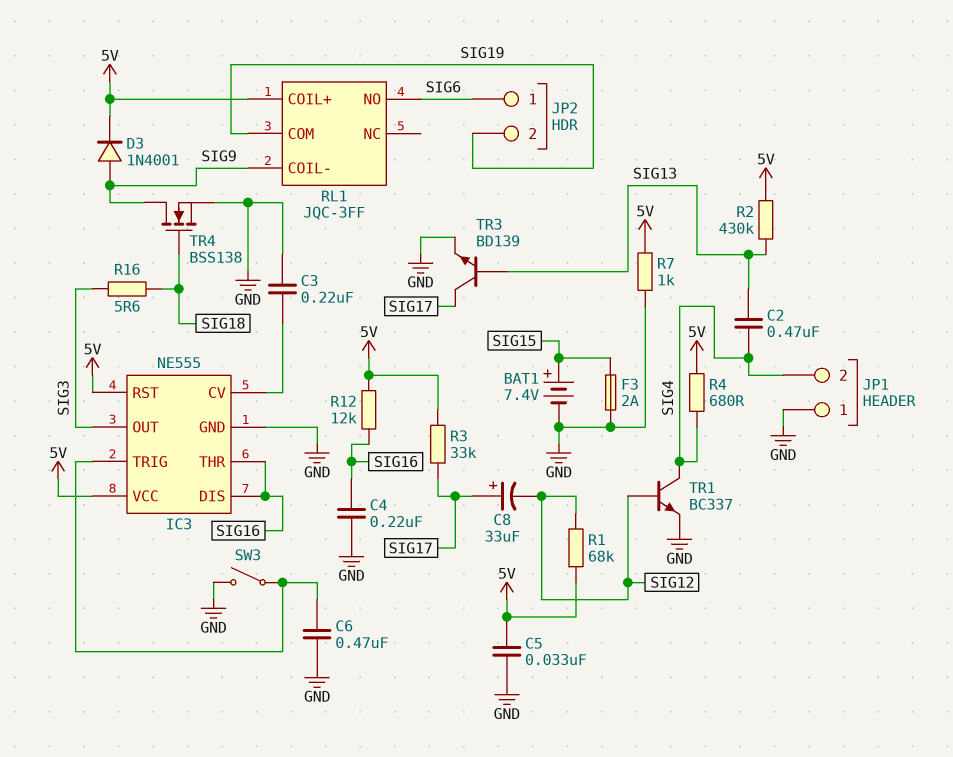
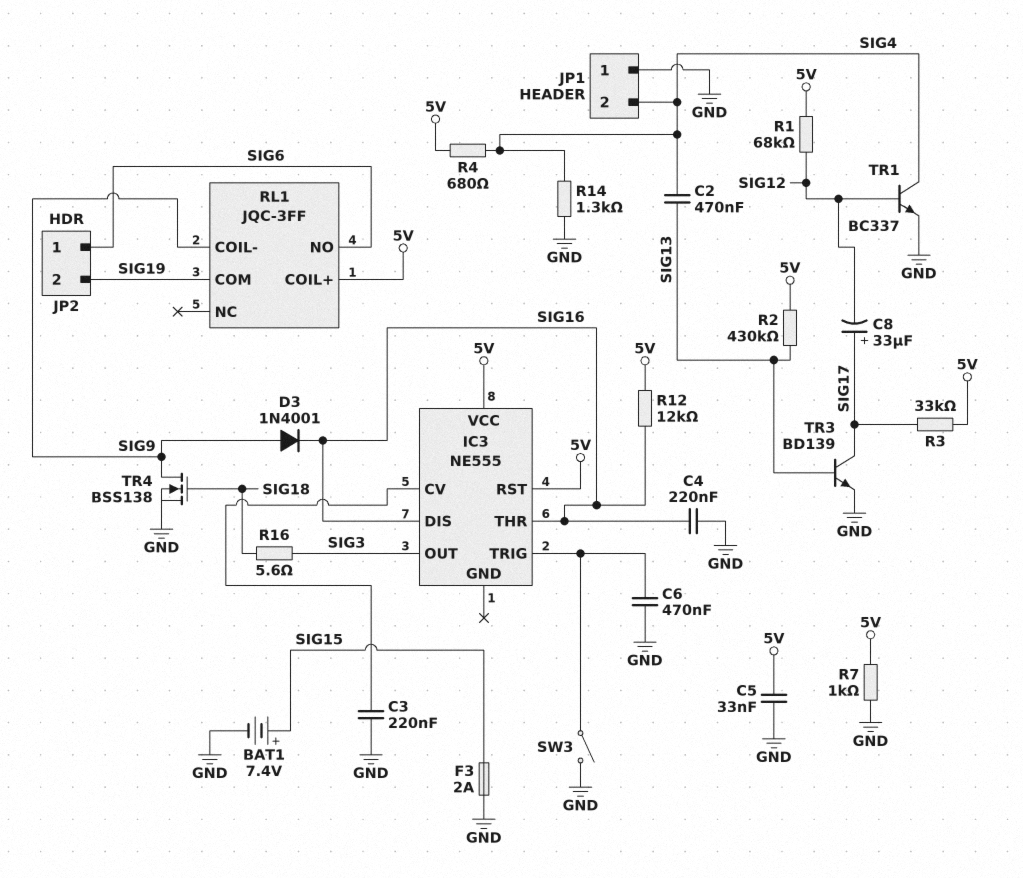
D3: diode 1N4001 (A SIG9, K 5V) -> diode 1N4001 (A SIG9, K SIG16)
IC3 pin GND: GND -> none
R14: none -> 1.3k (GND, SIG4)

